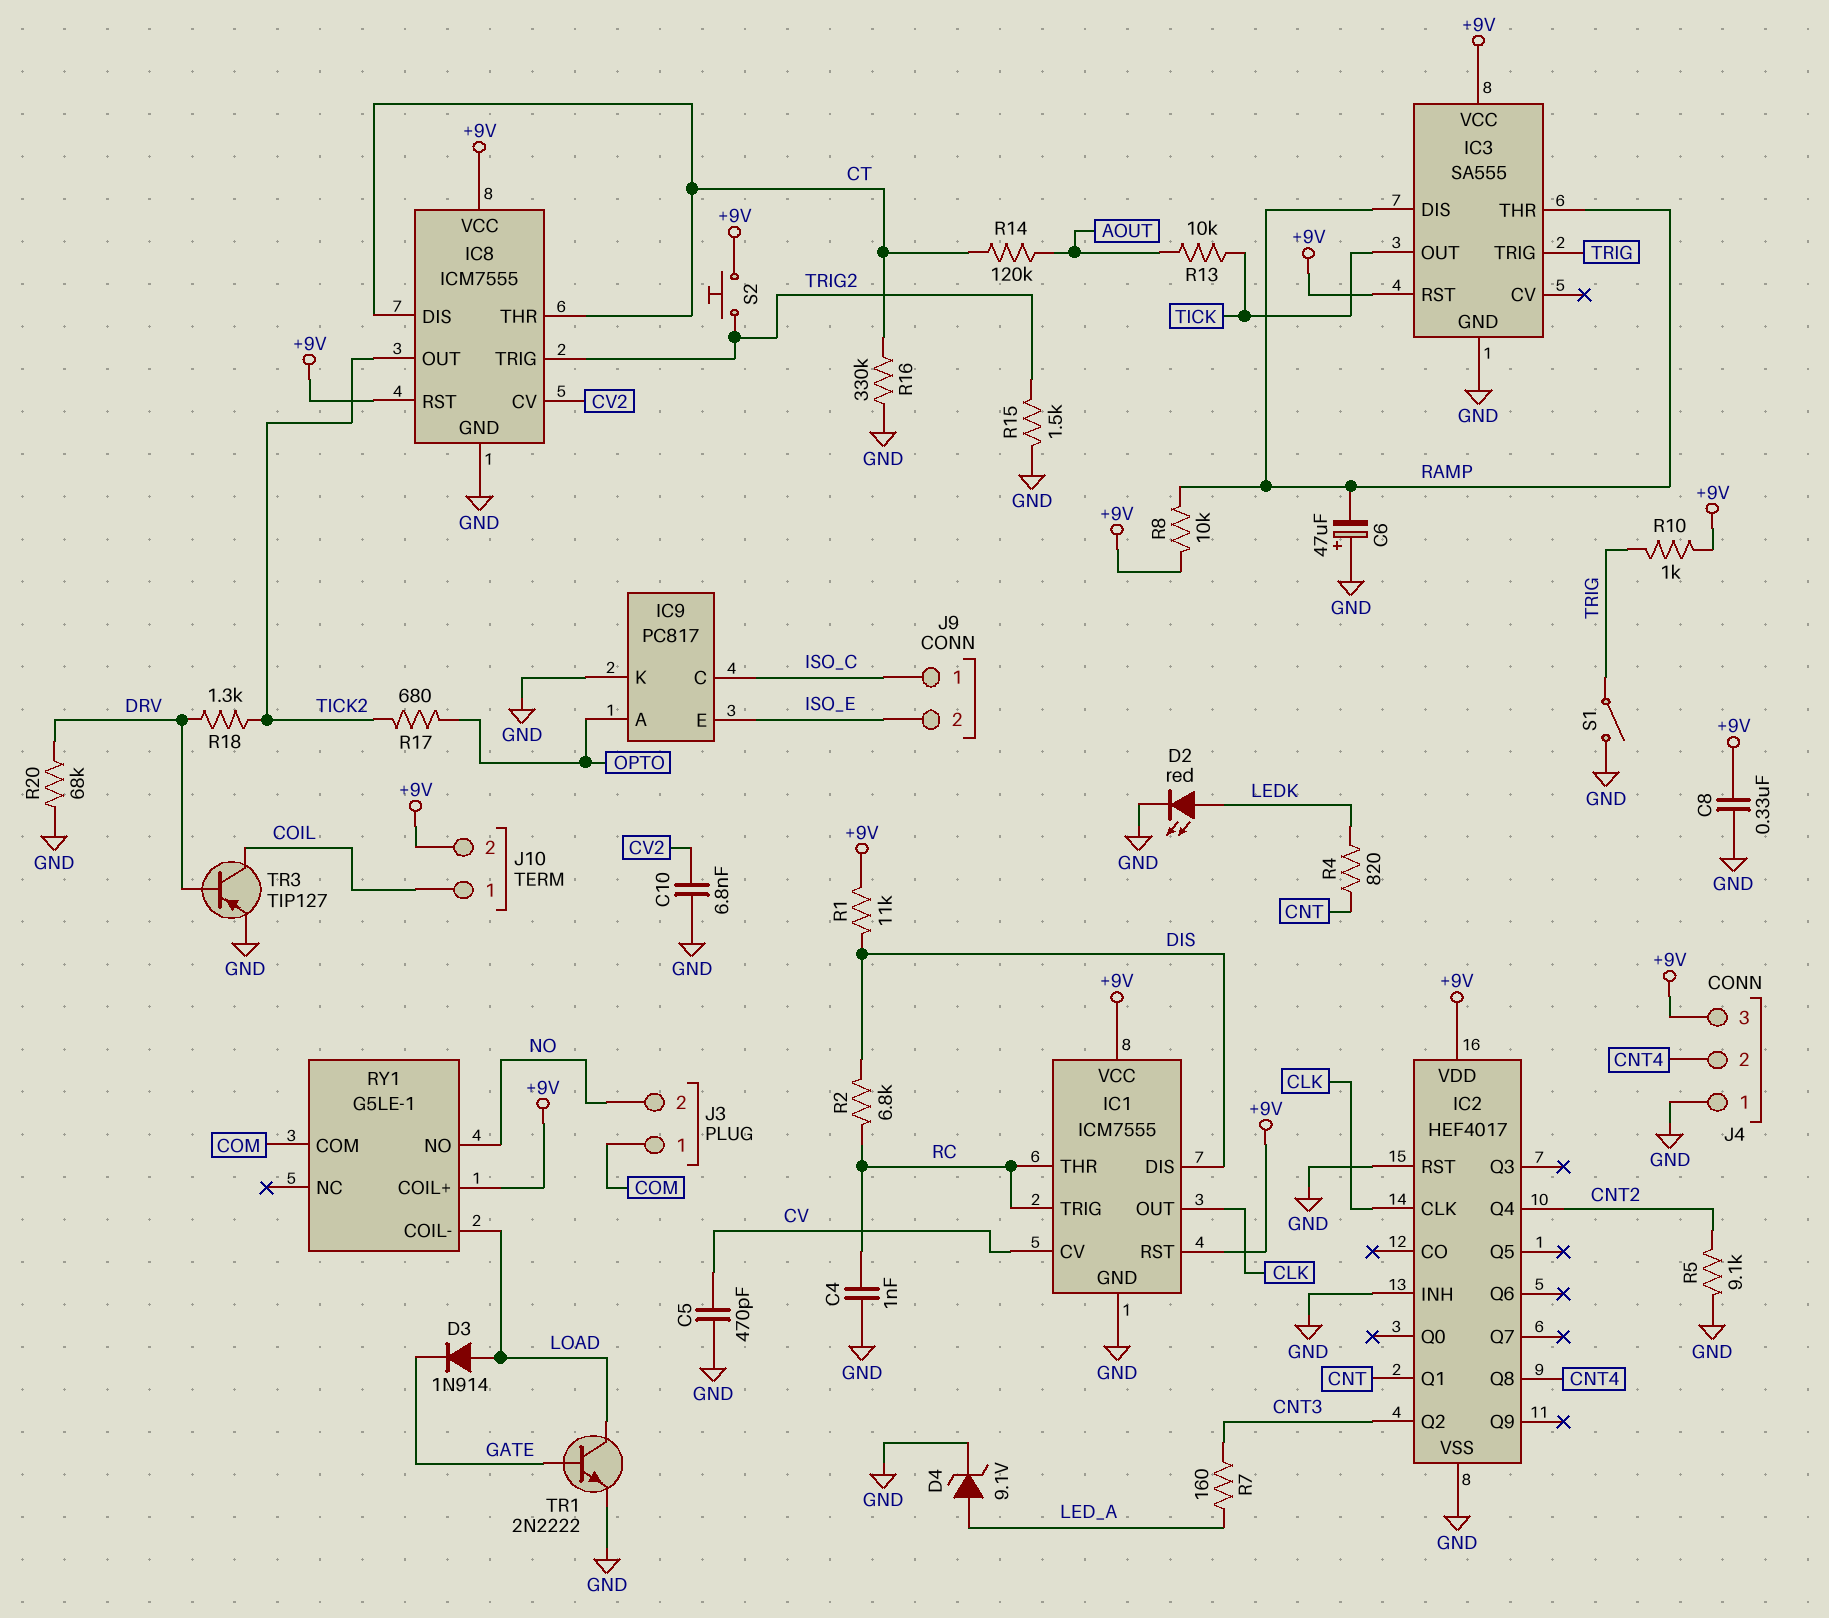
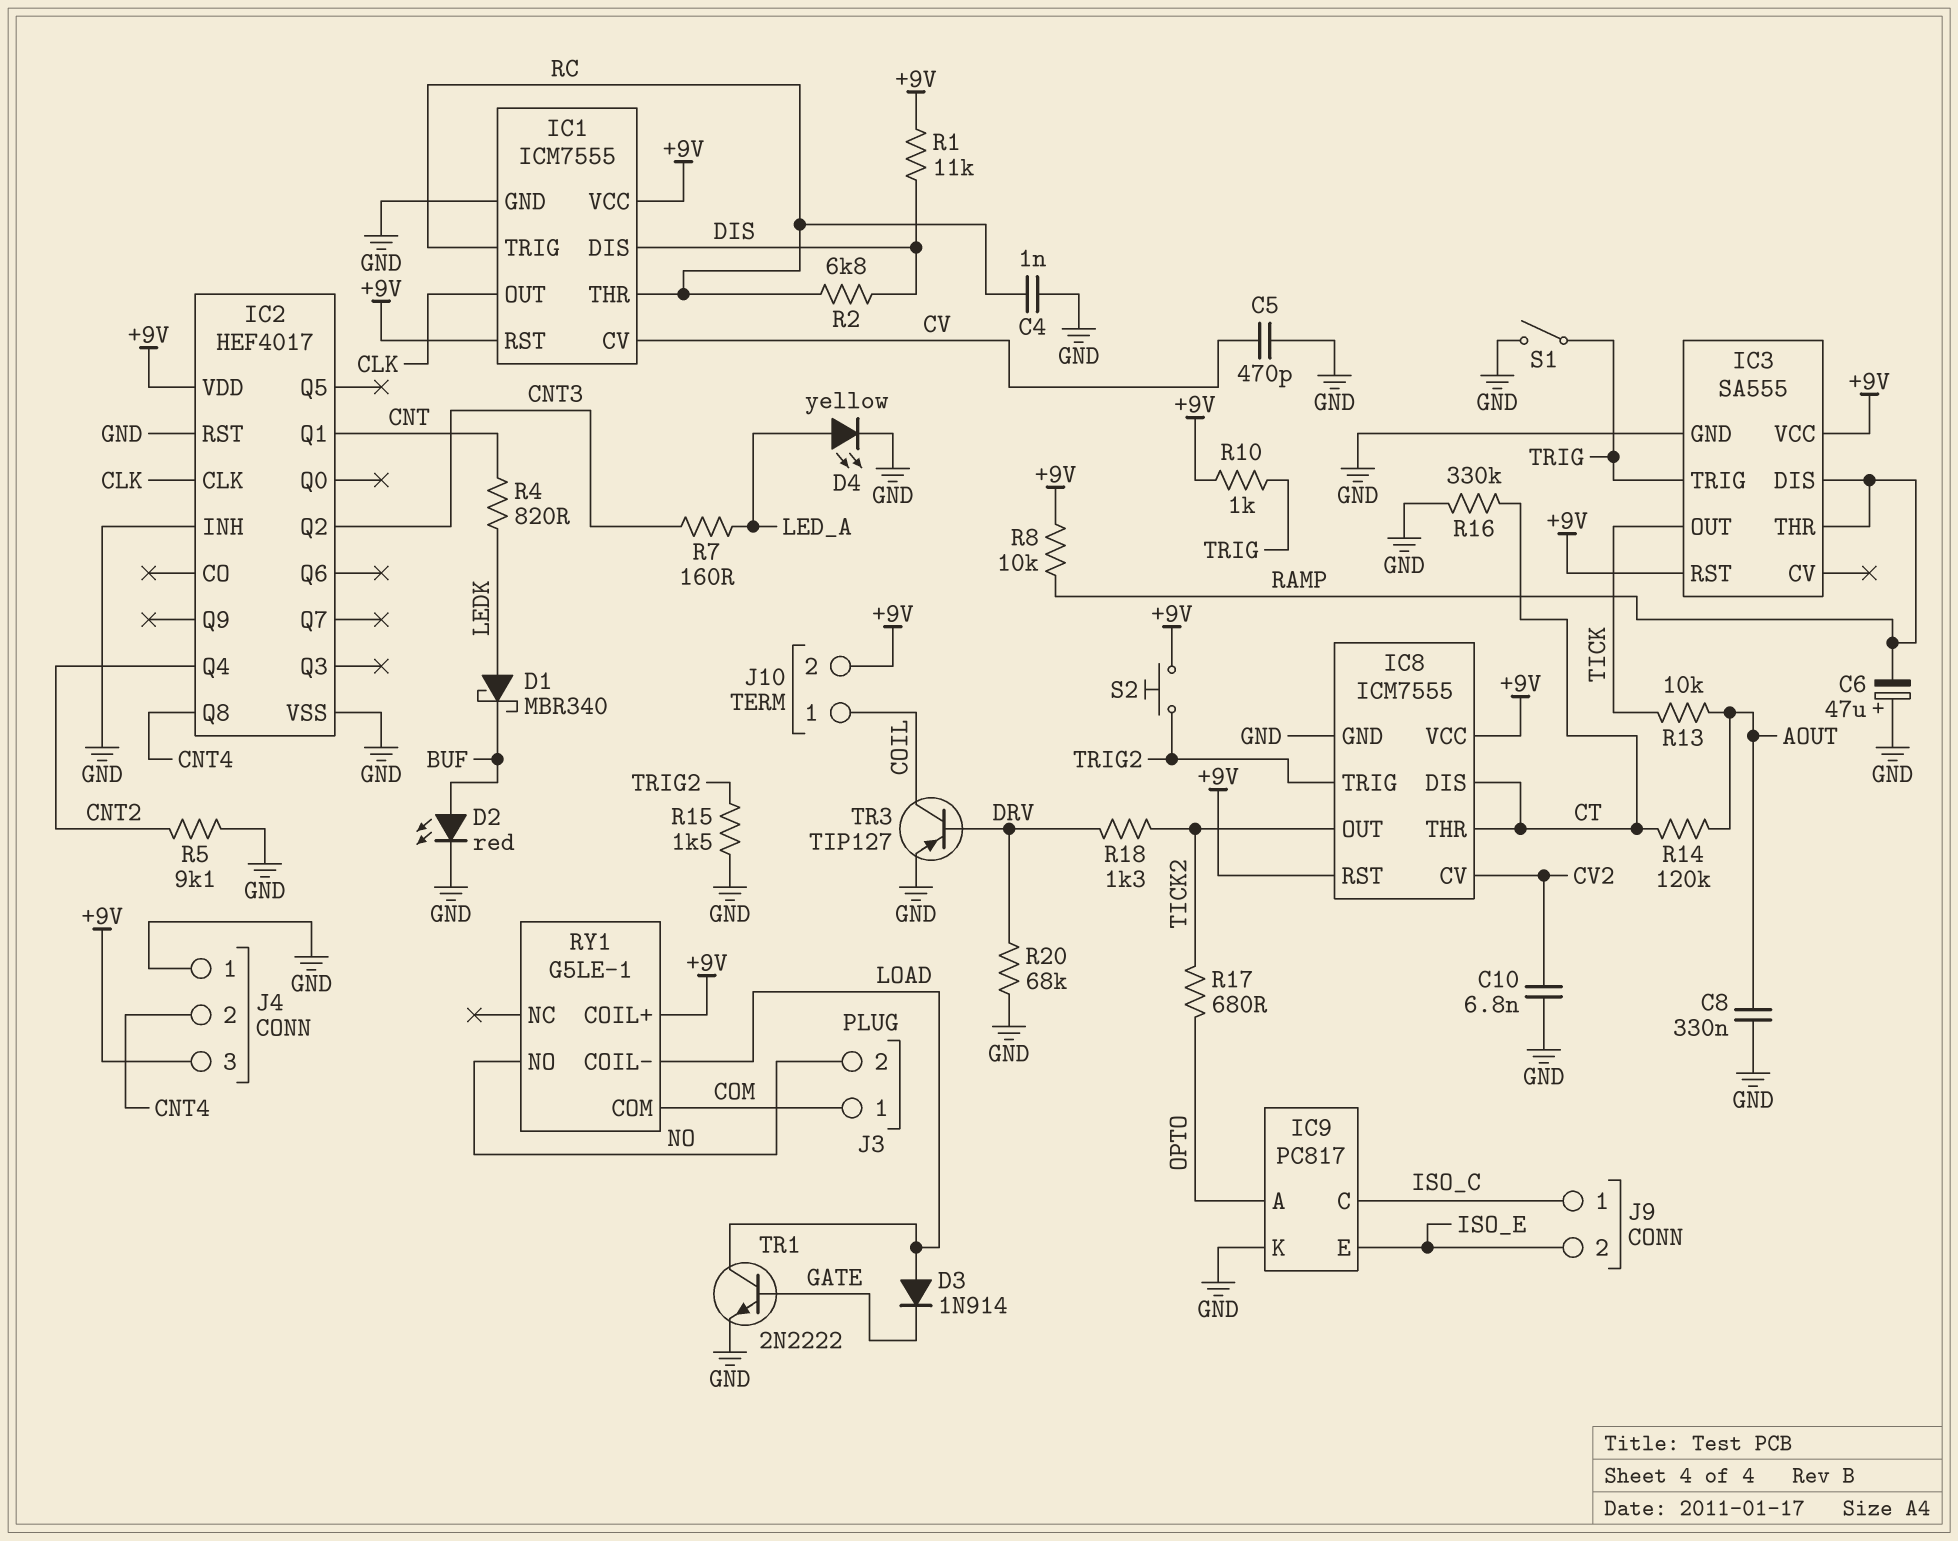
C8: 330nF (+9V, GND) -> 330nF (AOUT, GND)
D1: none -> schottky MBR340 (A LEDK, K BUF)
D2: LED red (A LEDK, K GND) -> LED red (A BUF, K GND)
D4: zener 9.1V (A LED_A, K GND) -> LED yellow (A LED_A, K GND)

